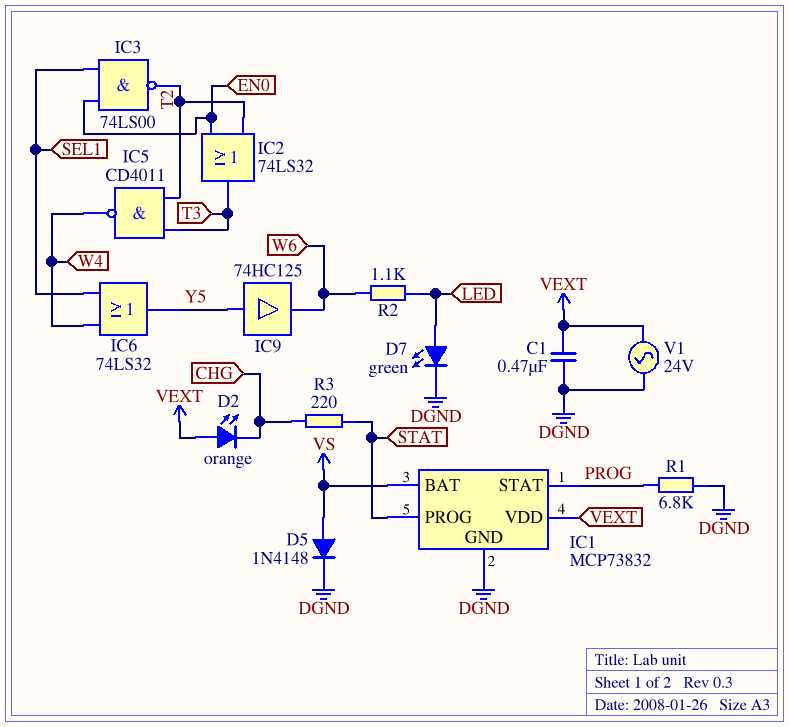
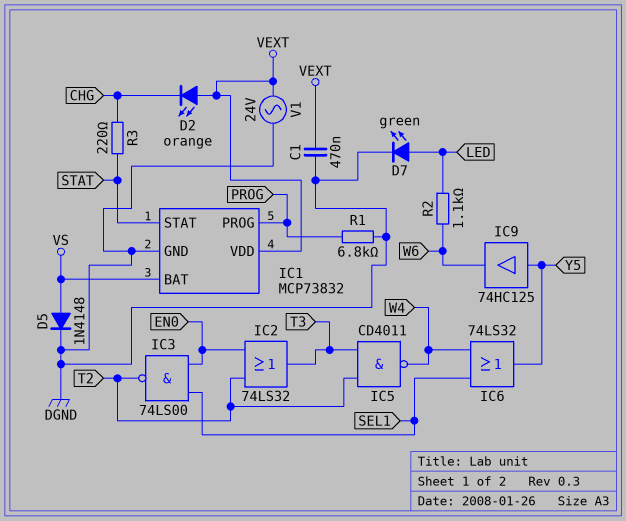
IC1 pin PROG: STAT -> PROG
IC1 pin STAT: PROG -> STAT

